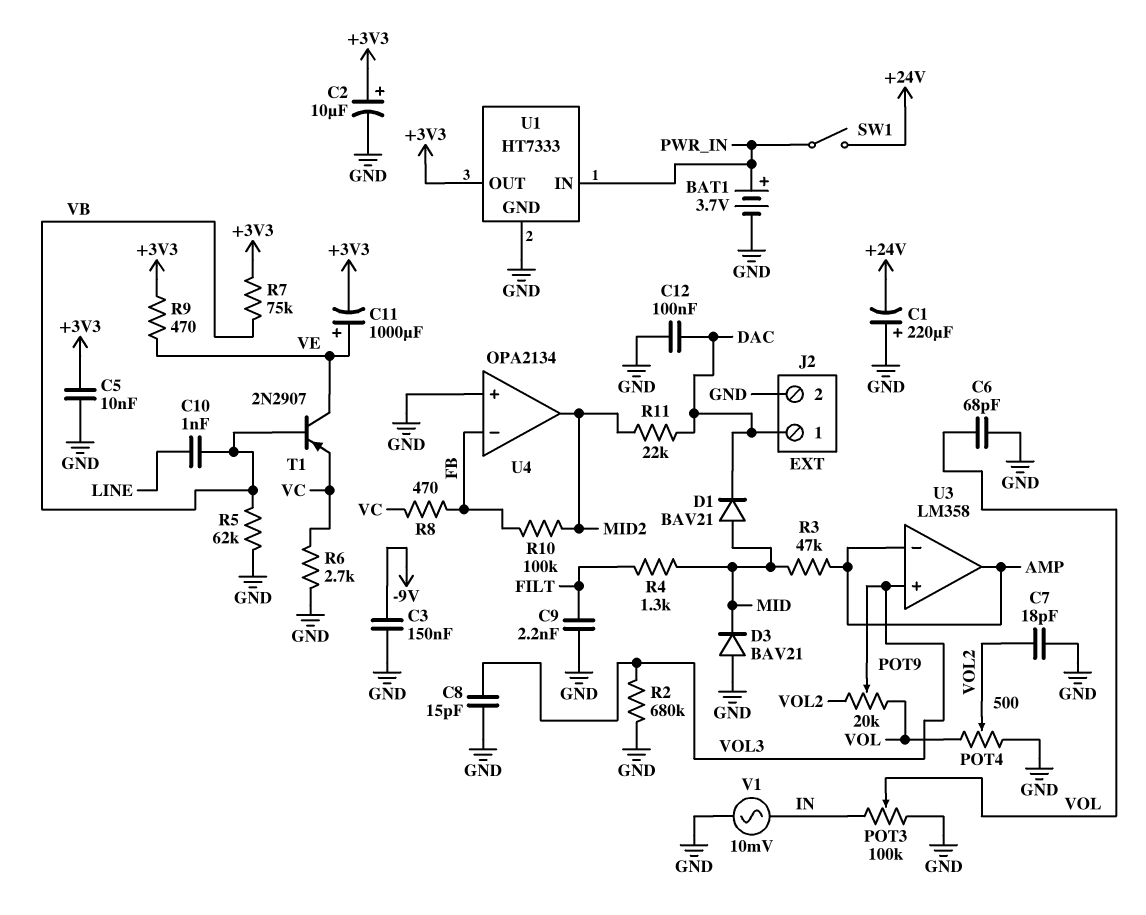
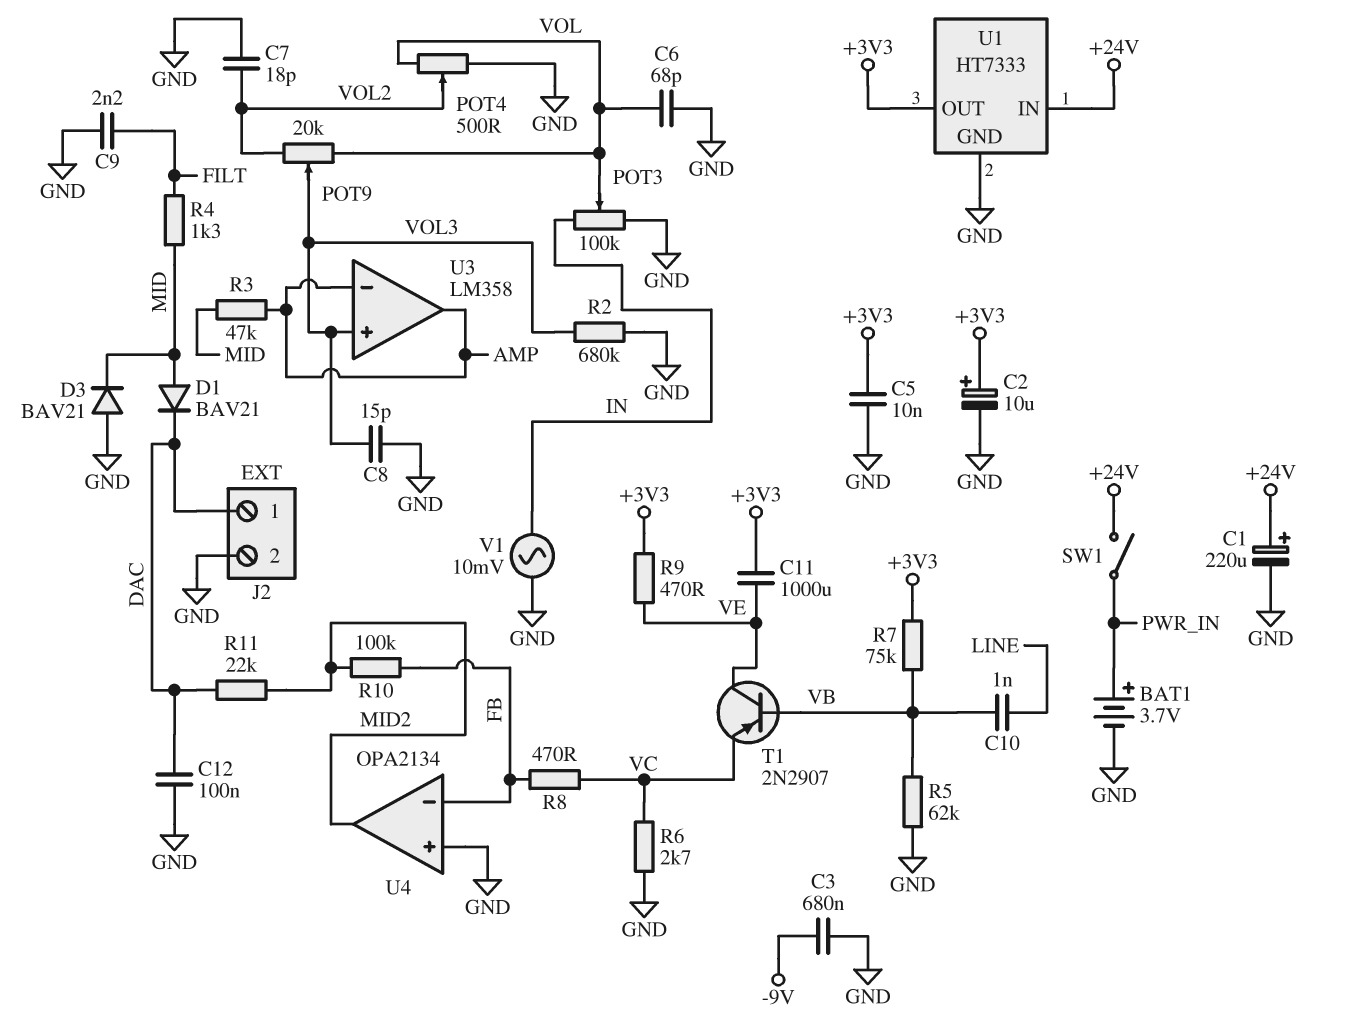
C1: 220uF (plus GND, minus +24V) -> 220uF (plus +24V, minus GND)
C3: 150nF (-9V, GND) -> 680nF (-9V, GND)
C11: 1000uF (plus VE, minus +3V3) -> 1000uF (+3V3, VE)
U1 pin IN: PWR_IN -> +24V

